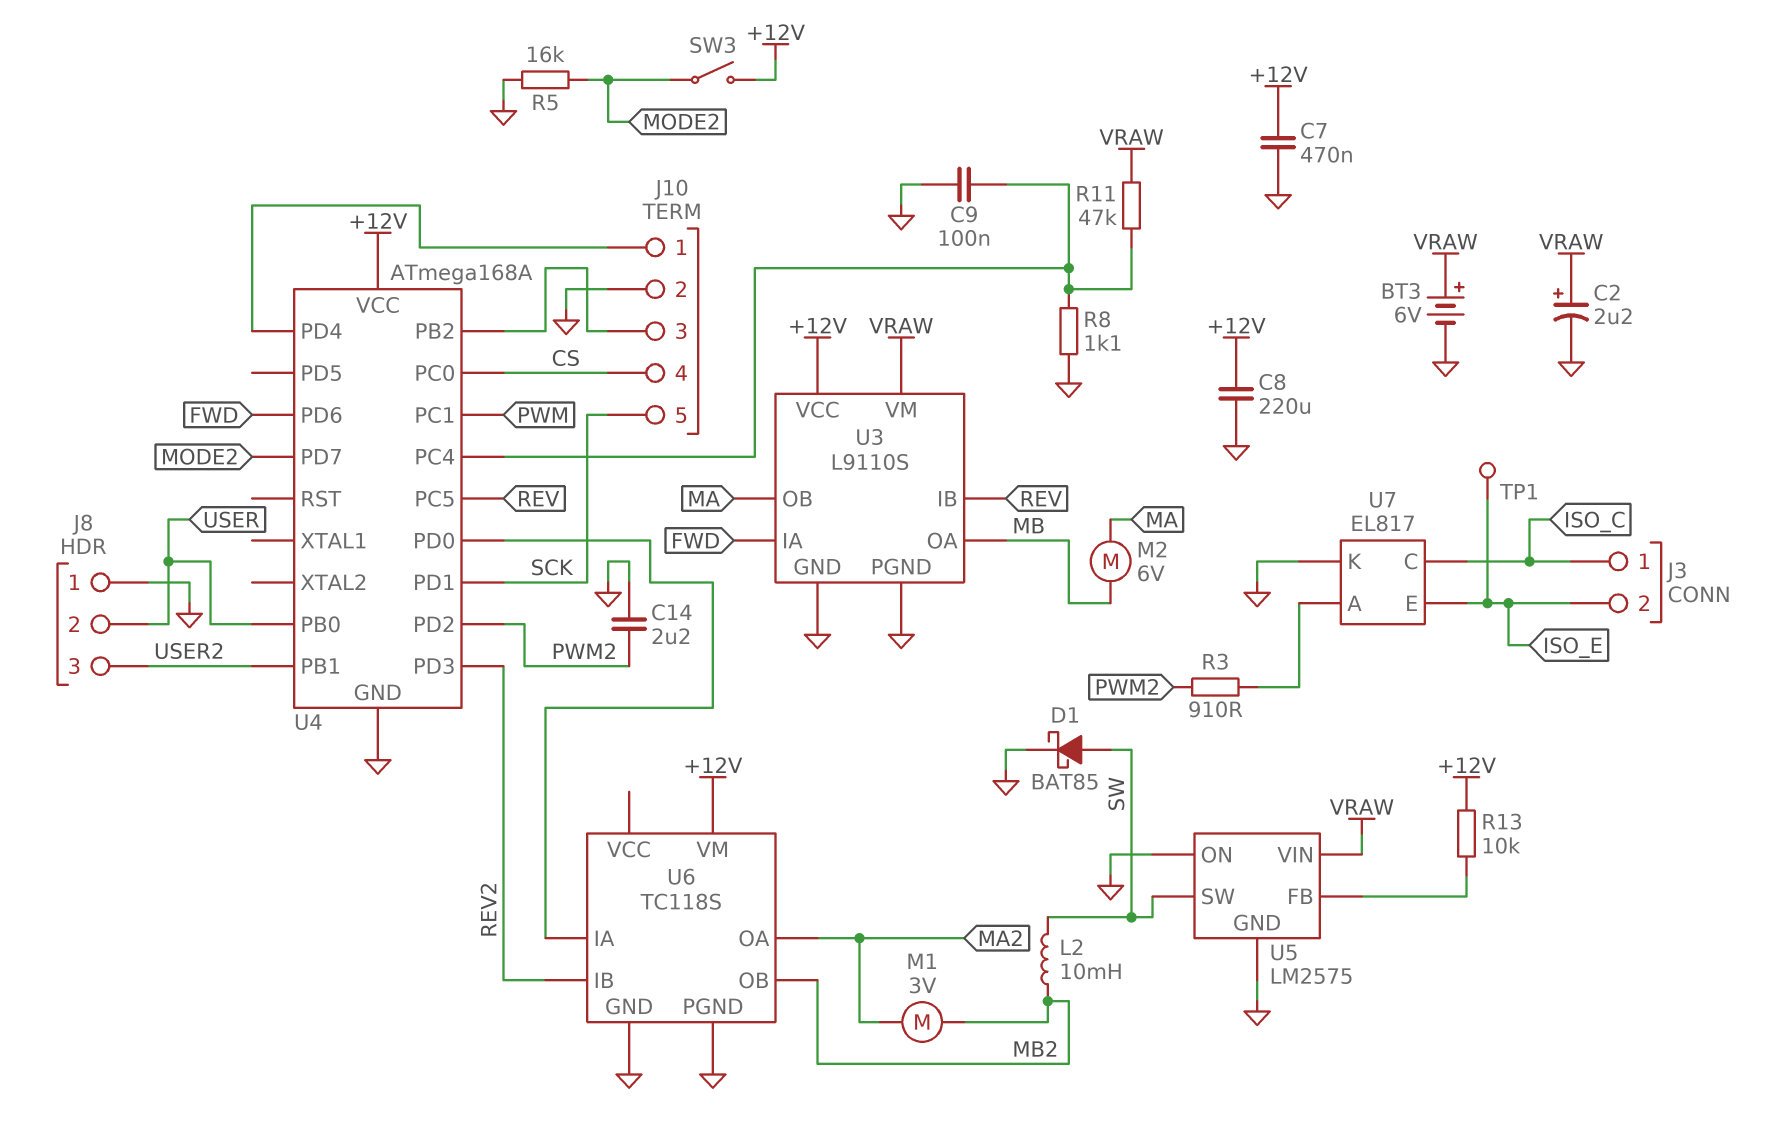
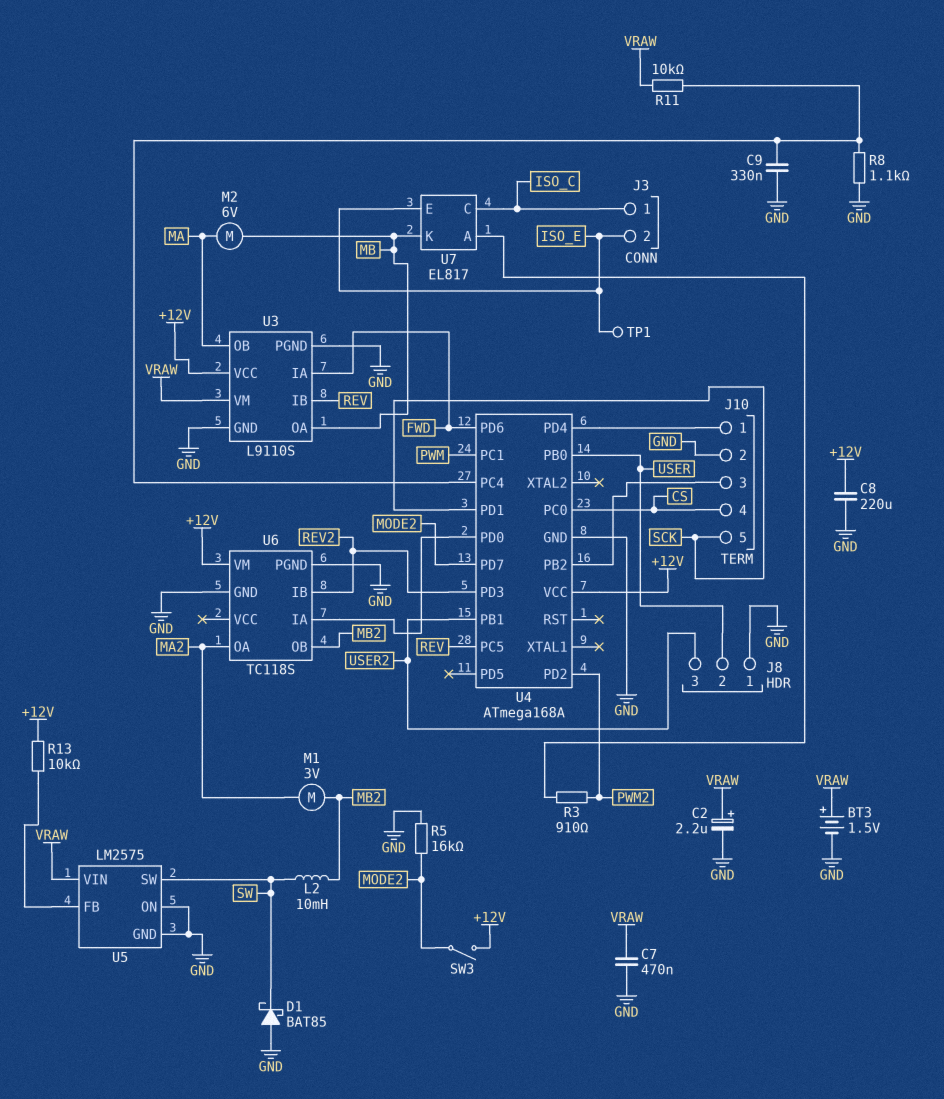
BT3: 6V (plus VRAW, minus GND) -> 1.5V (plus VRAW, minus GND)
C7: 470nF (+12V, GND) -> 470nF (GND, VRAW)
C9: 100nF (GND, U4/PC4) -> 330nF (GND, U4/PC4)
C14: 2.2uF (GND, PWM2) -> none
D1: schottky BAT85 (A SW, K GND) -> schottky BAT85 (A GND, K SW)
R11: 47k (U4/PC4, VRAW) -> 10k (U4/PC4, VRAW)
U7 pin K: GND -> MB

